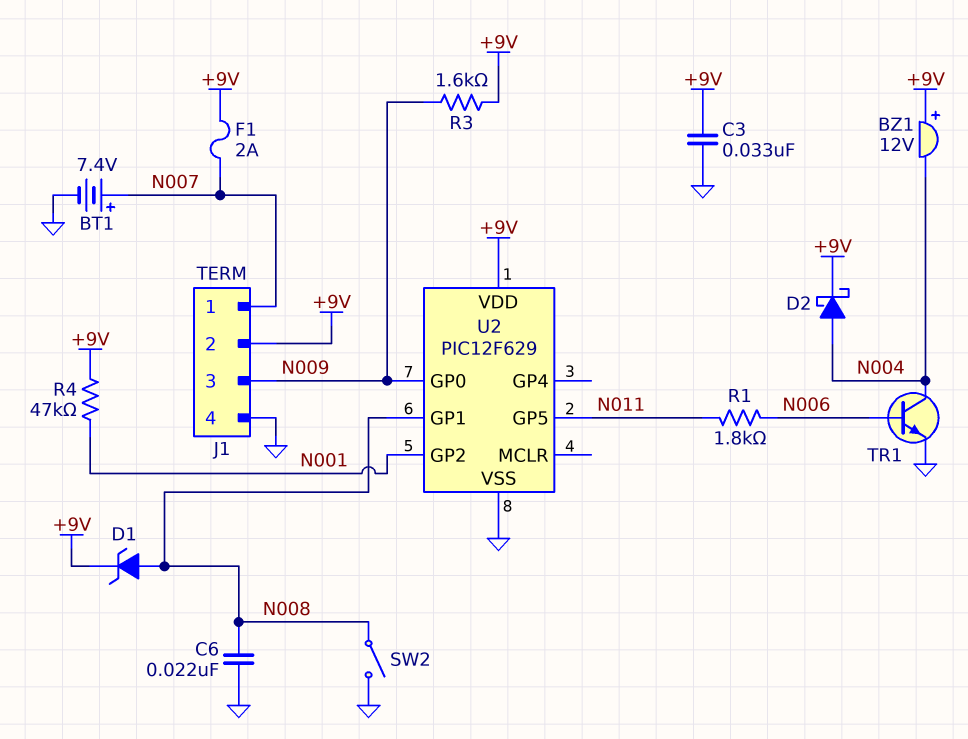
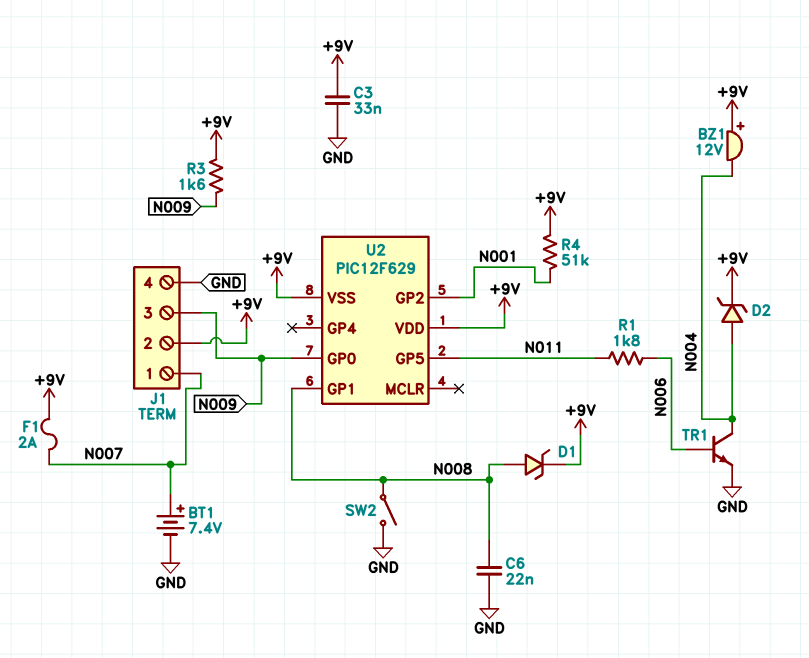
D2: schottky (A N004, K +9V) -> zener (A N004, K +9V)
R4: 47k (+9V, N001) -> 51k (+9V, N001)
U2 pin VSS: GND -> +9V

